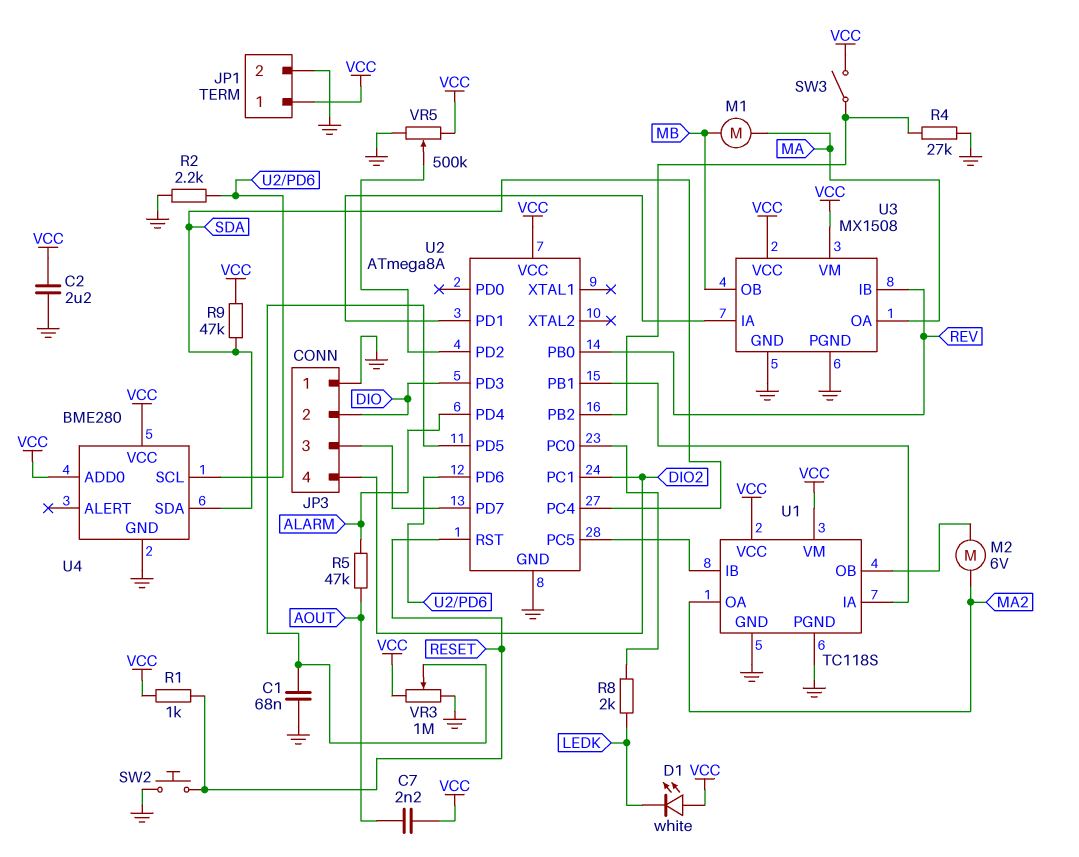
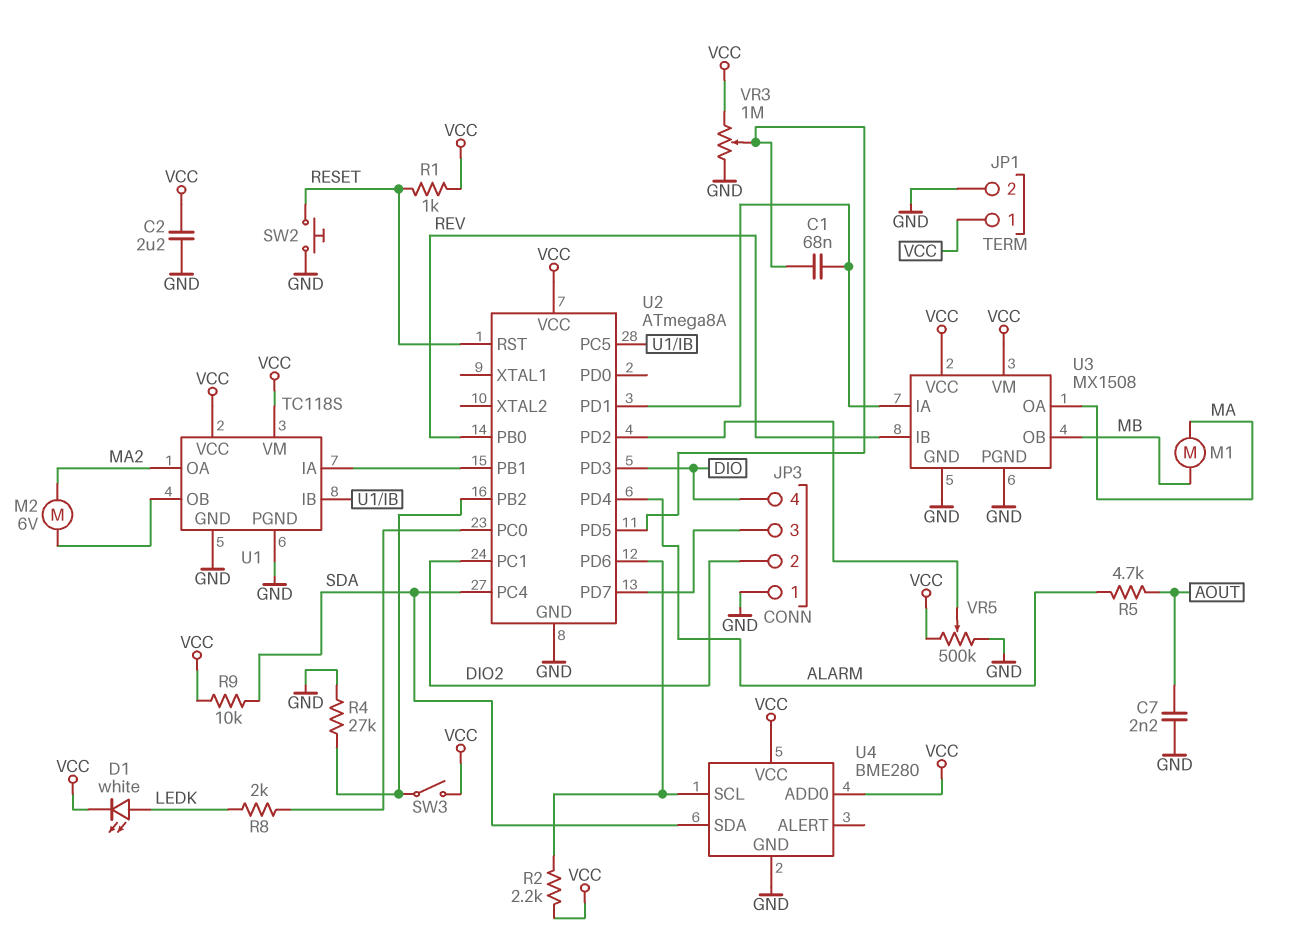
C1: 68nF (GND, U2/PD5) -> 68nF (U2/PD1, U2/PD5)
C7: 2.2nF (AOUT, VCC) -> 2.2nF (AOUT, GND)
D1: LED white (A VCC, K LEDK) -> LED white (A LEDK, K VCC)
JP3 pin 2: DIO -> DIO2
JP3 pin 4: DIO2 -> DIO
R2: 2.2k (GND, U2/PD6) -> 2.2k (U2/PD6, VCC)
R5: 47k (ALARM, AOUT) -> 4.7k (ALARM, AOUT)
R9: 47k (SDA, VCC) -> 10k (SDA, VCC)

